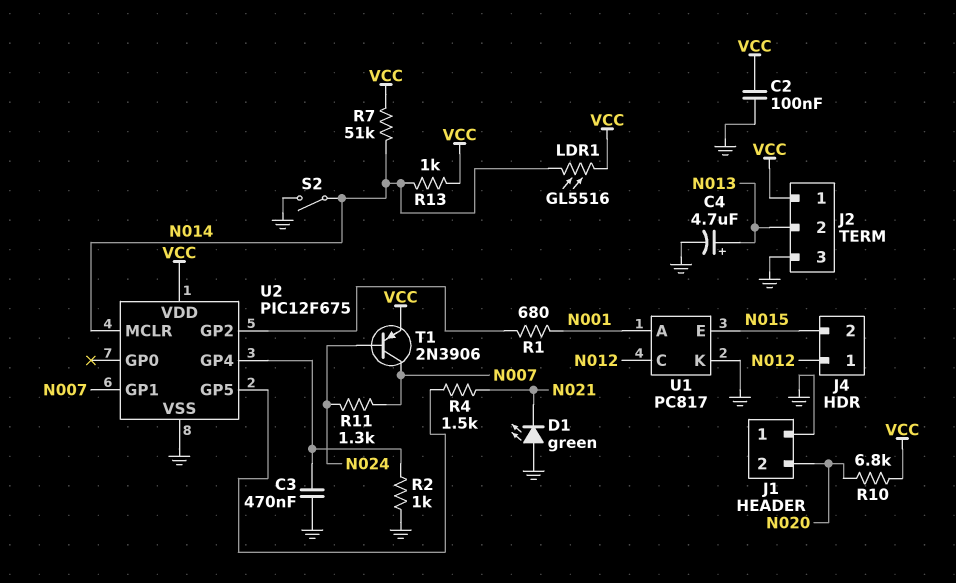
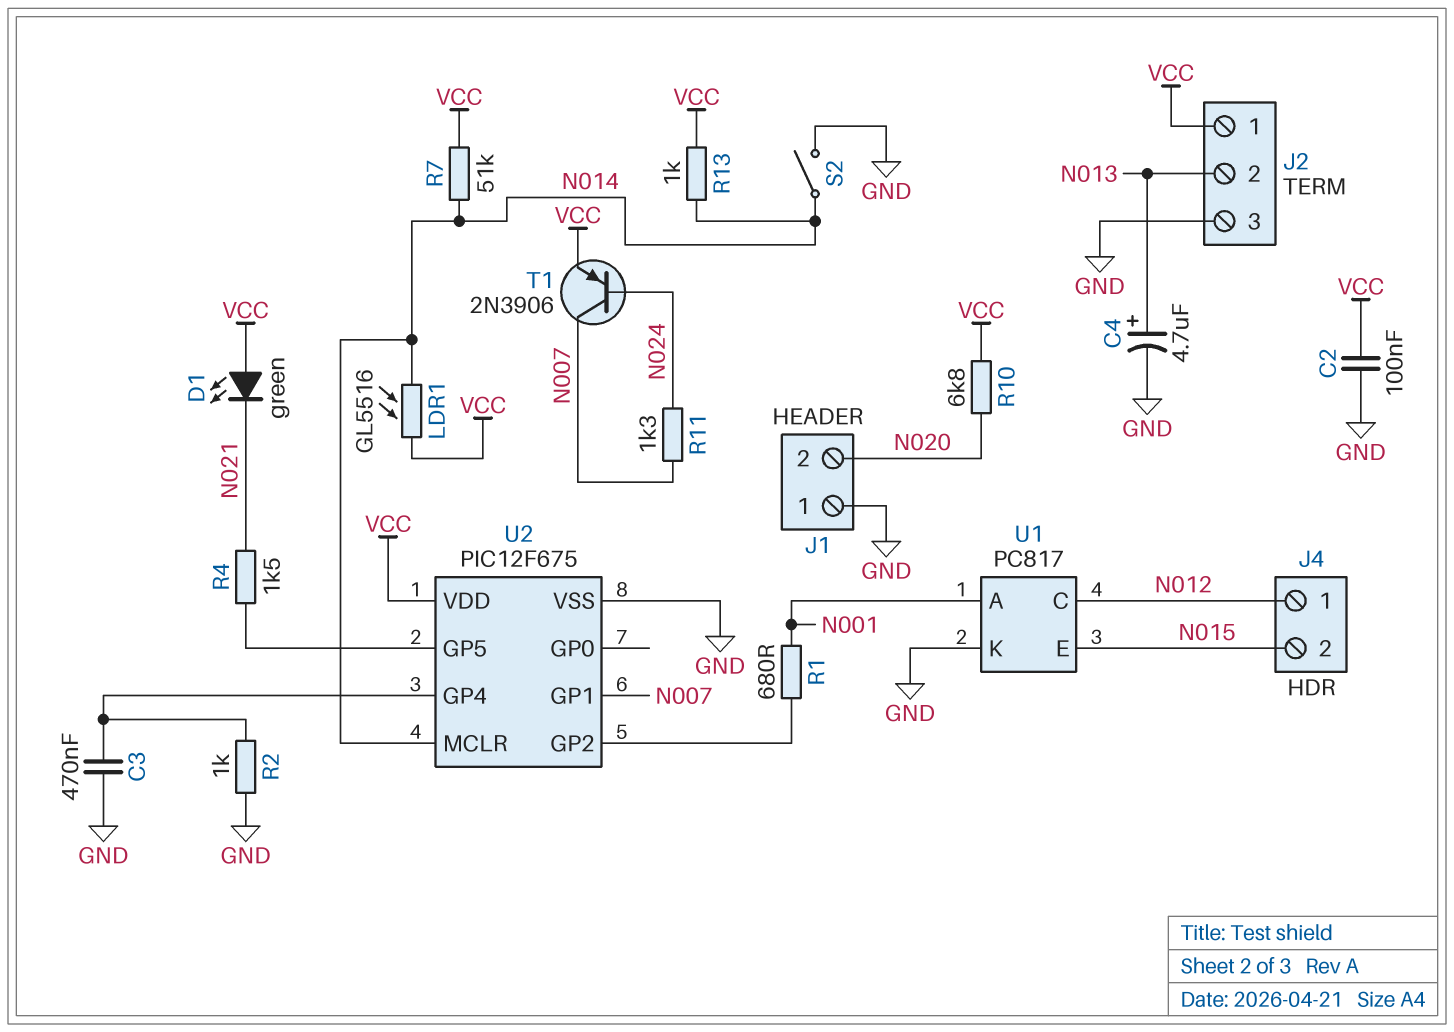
D1: LED green (A GND, K N021) -> LED green (A VCC, K N021)

